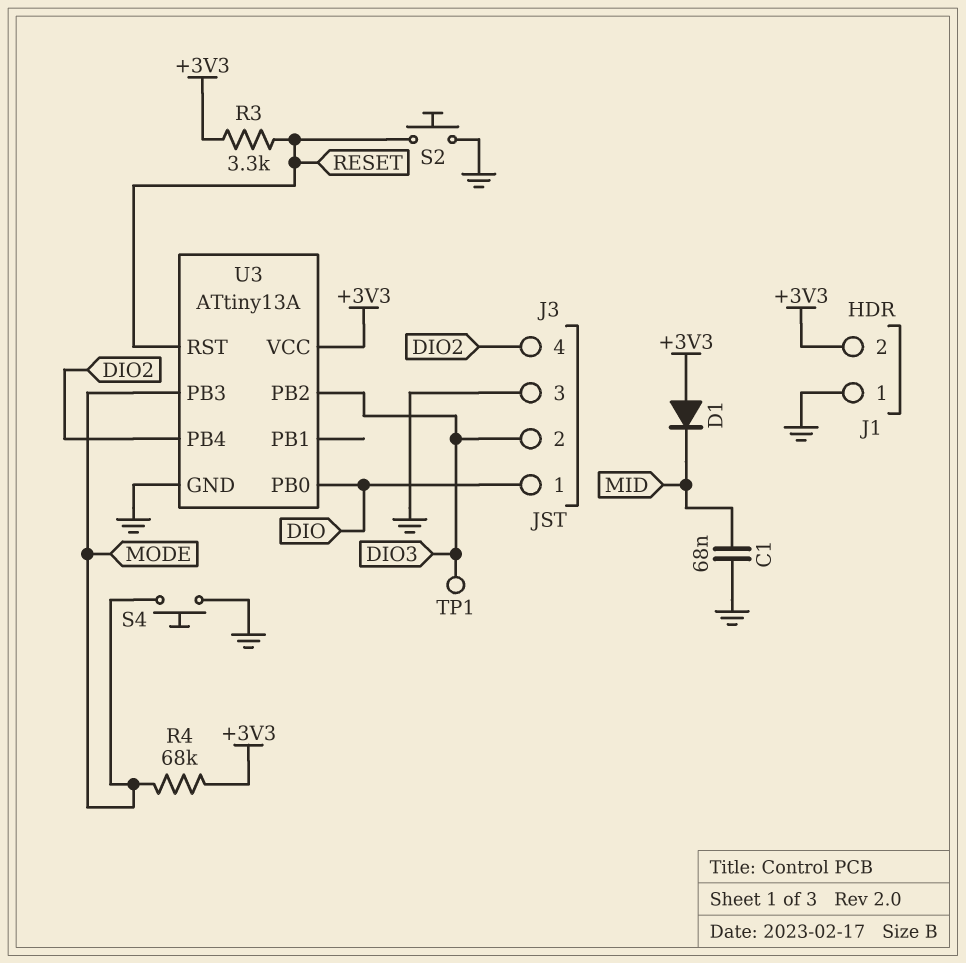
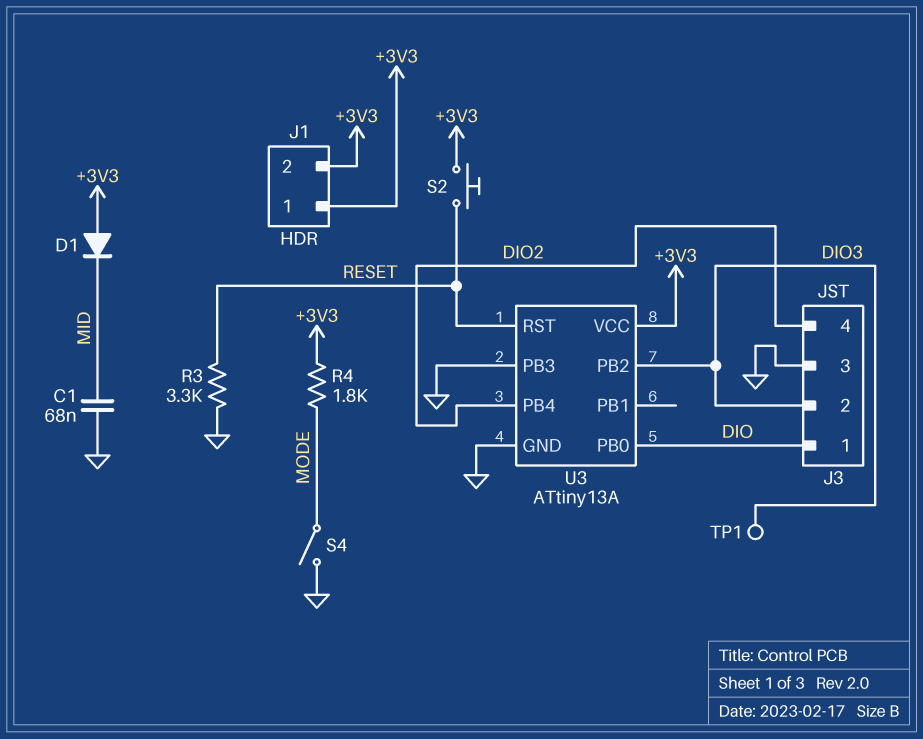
J1 pin 1: GND -> +3V3
R3: 3.3k (+3V3, RESET) -> 3.3k (GND, RESET)
R4: 68k (+3V3, MODE) -> 1.8k (+3V3, MODE)
S2: button (GND, RESET) -> button (+3V3, RESET)
S4: button (GND, MODE) -> switch (GND, MODE)
U3 pin PB3: MODE -> GND

